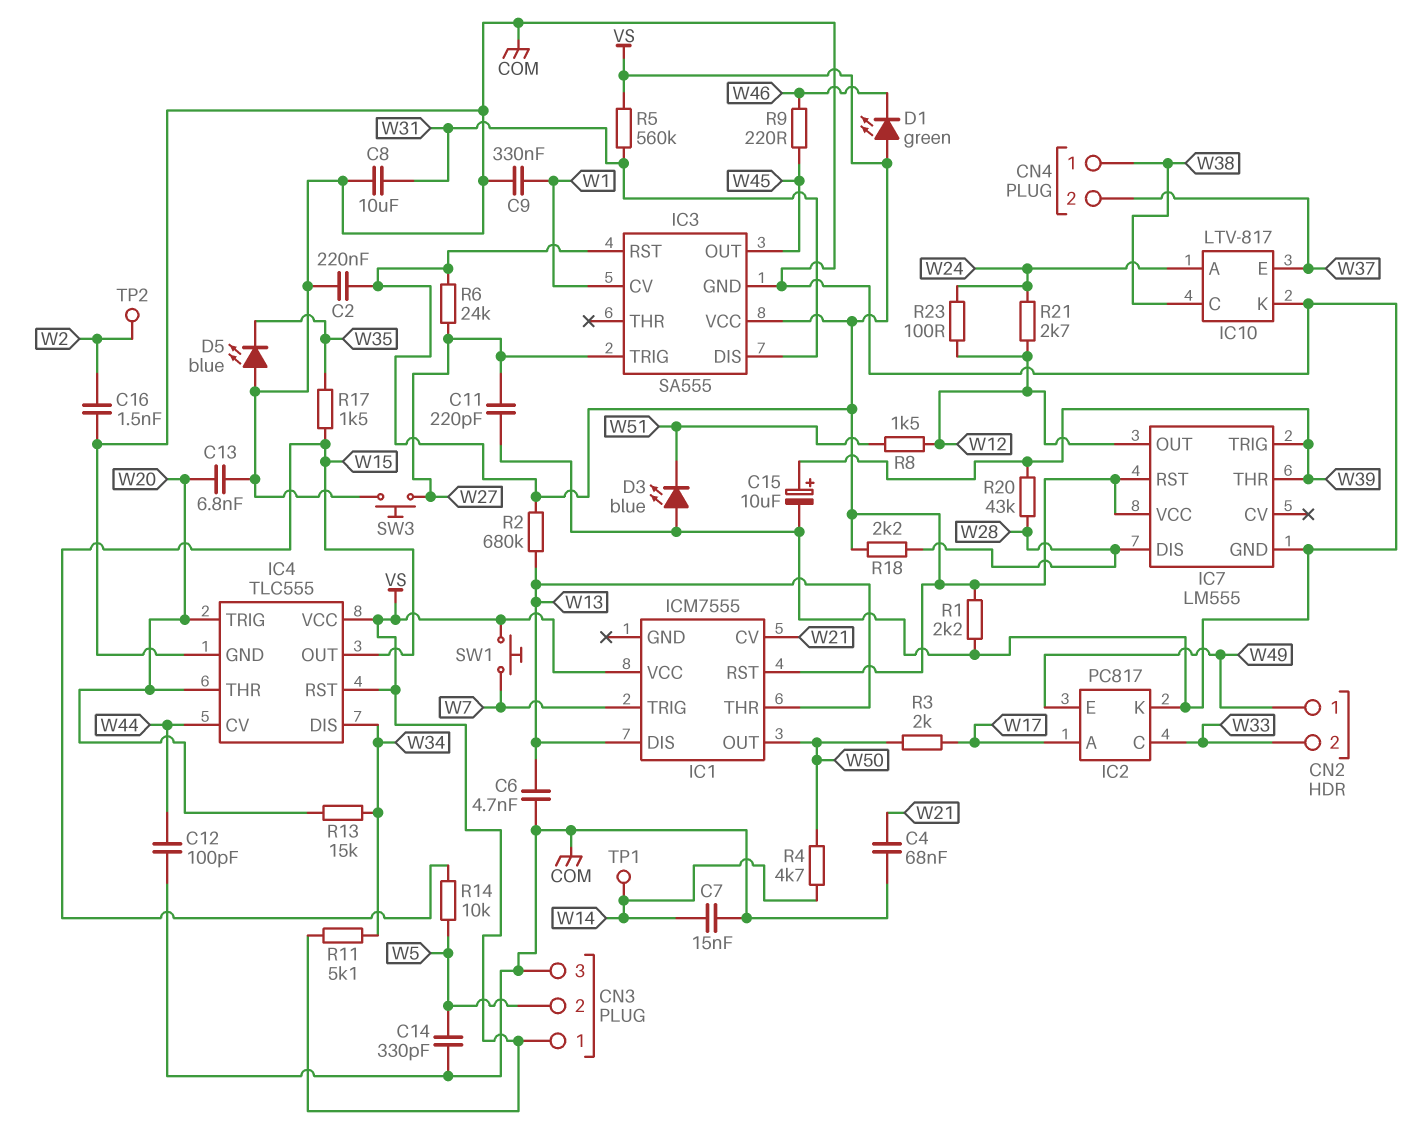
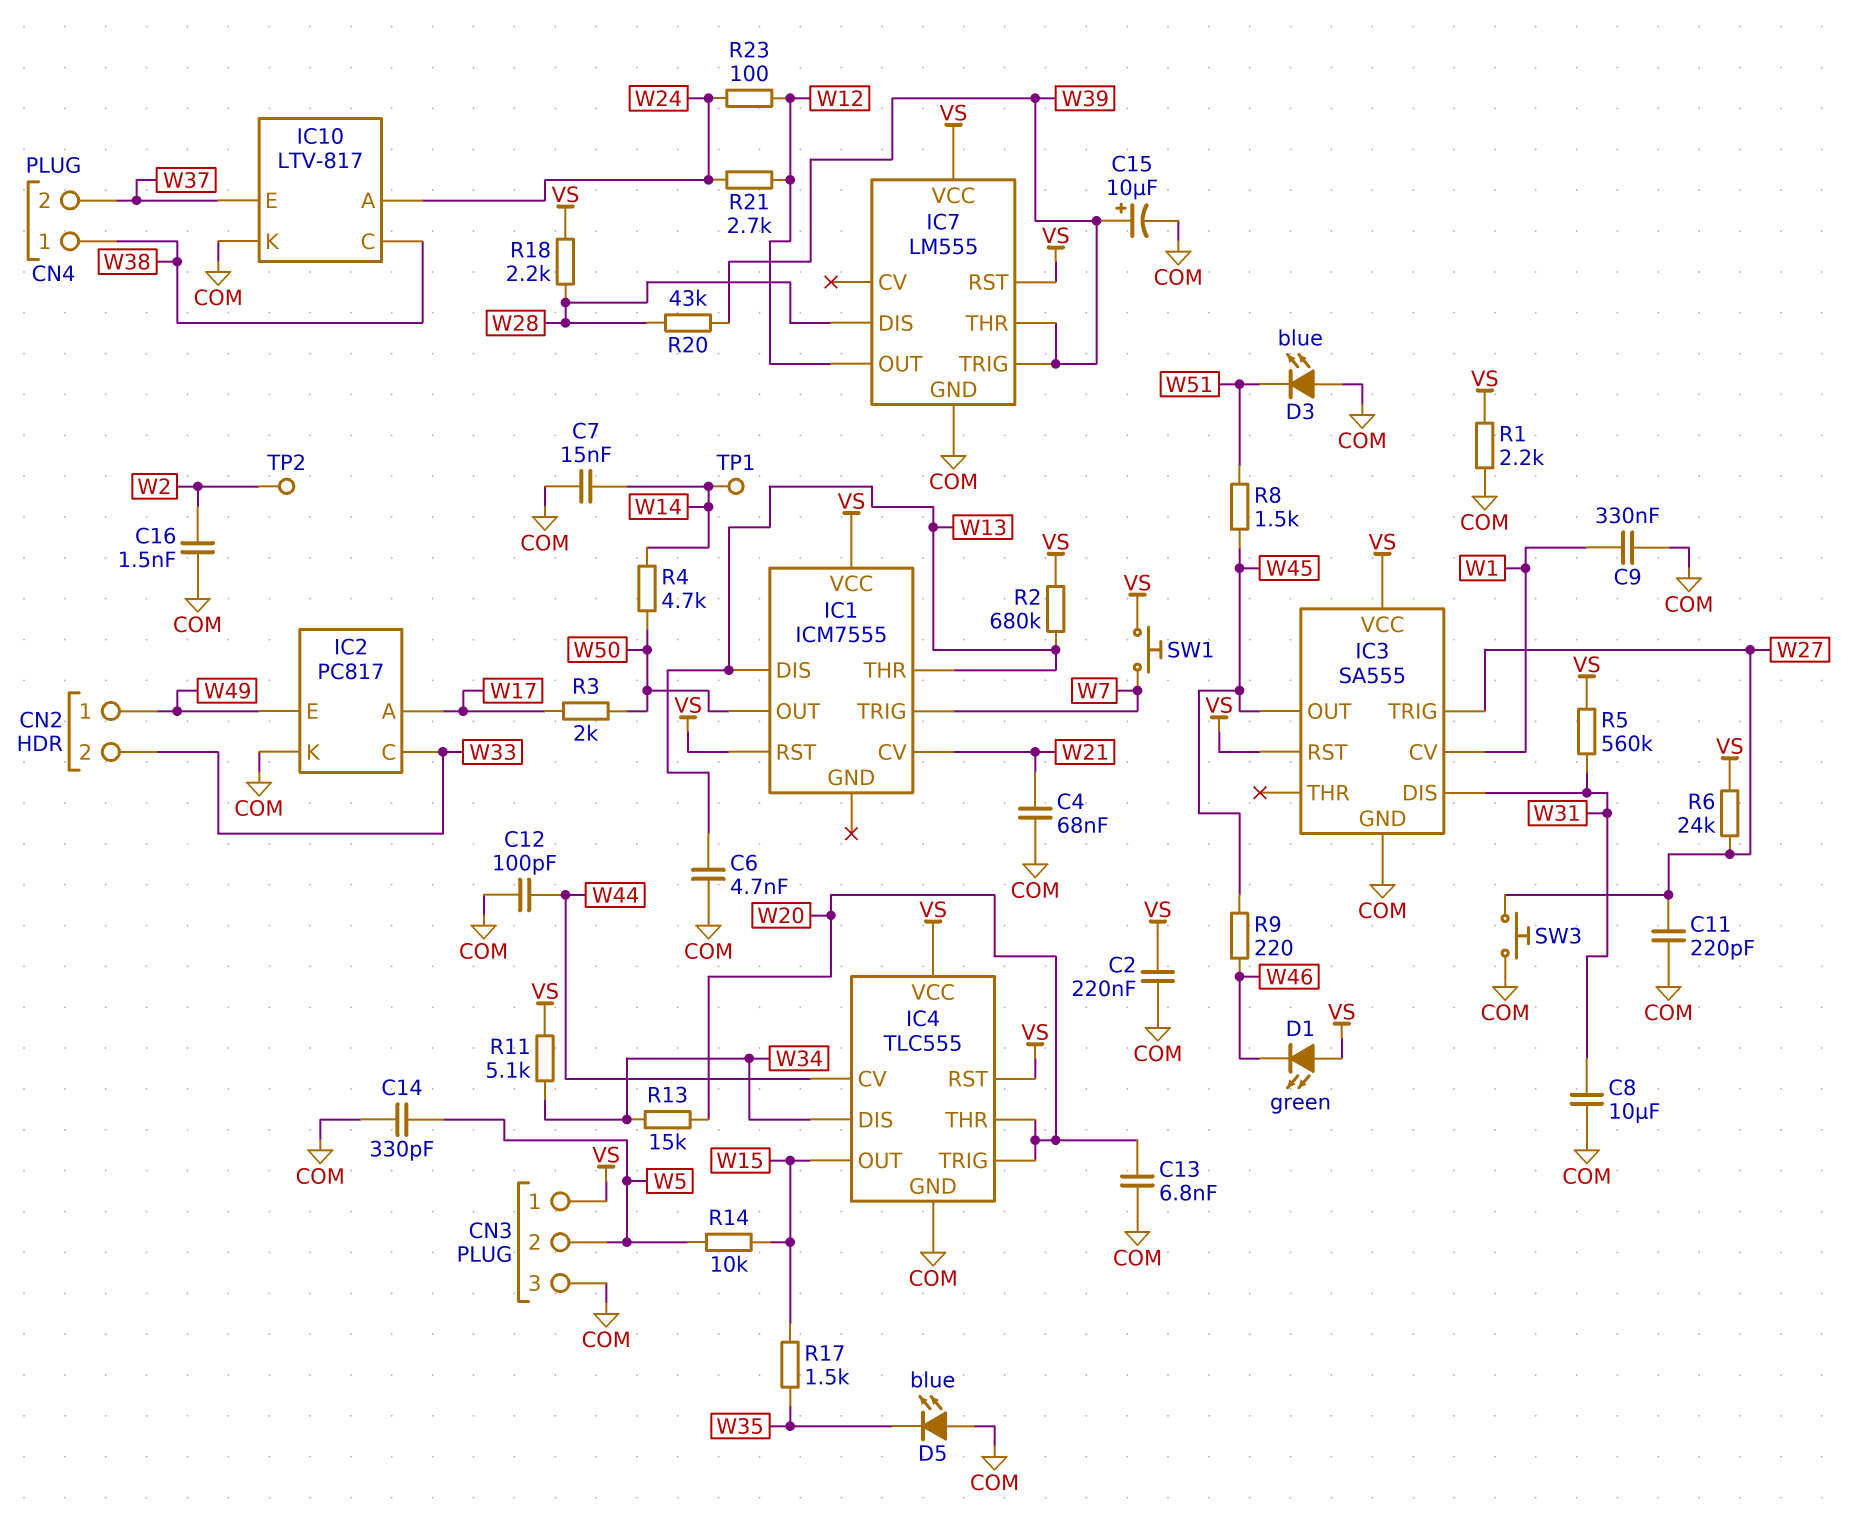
R8: 1.5k (W12, W51) -> 1.5k (W45, W51)

